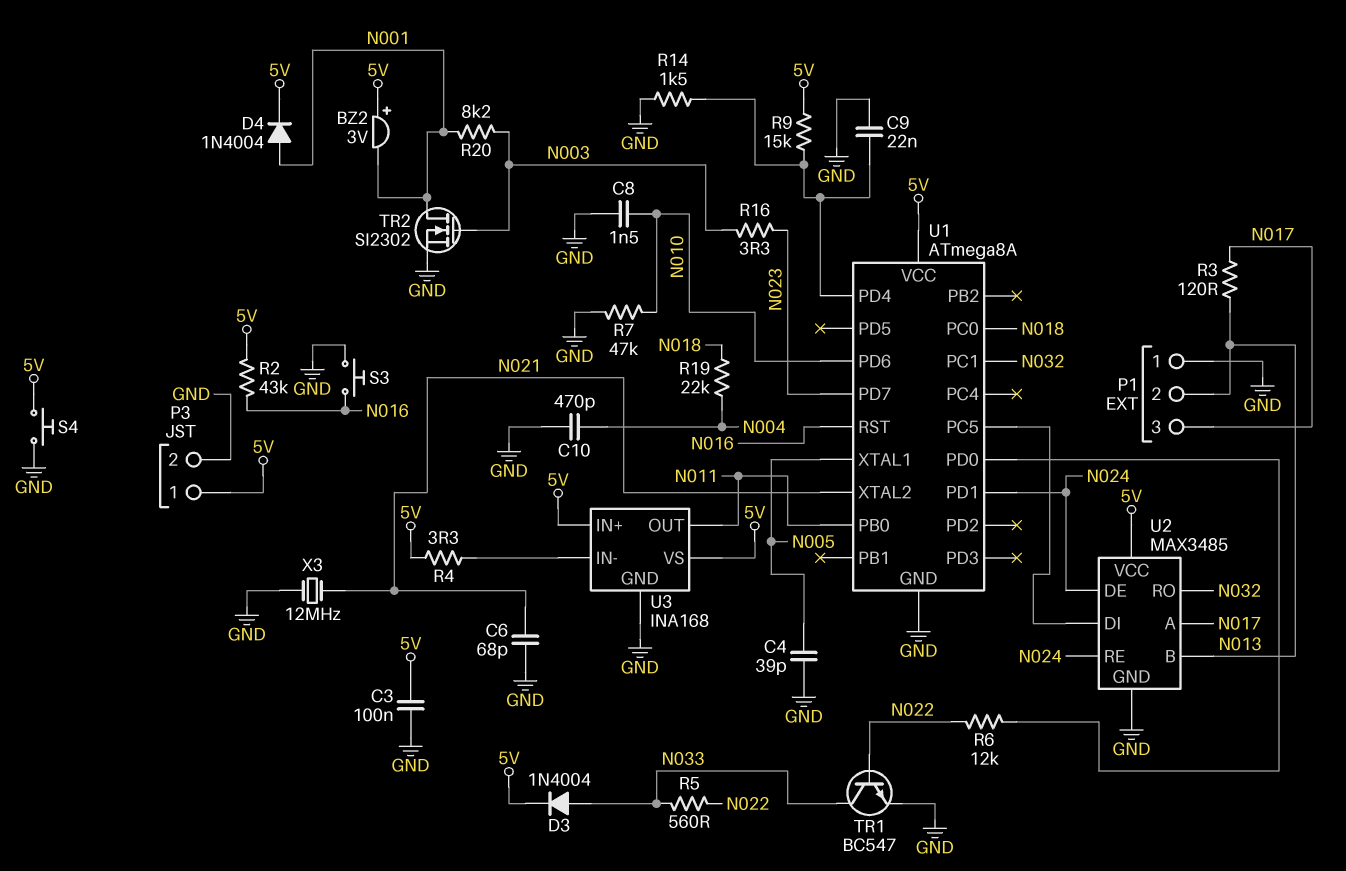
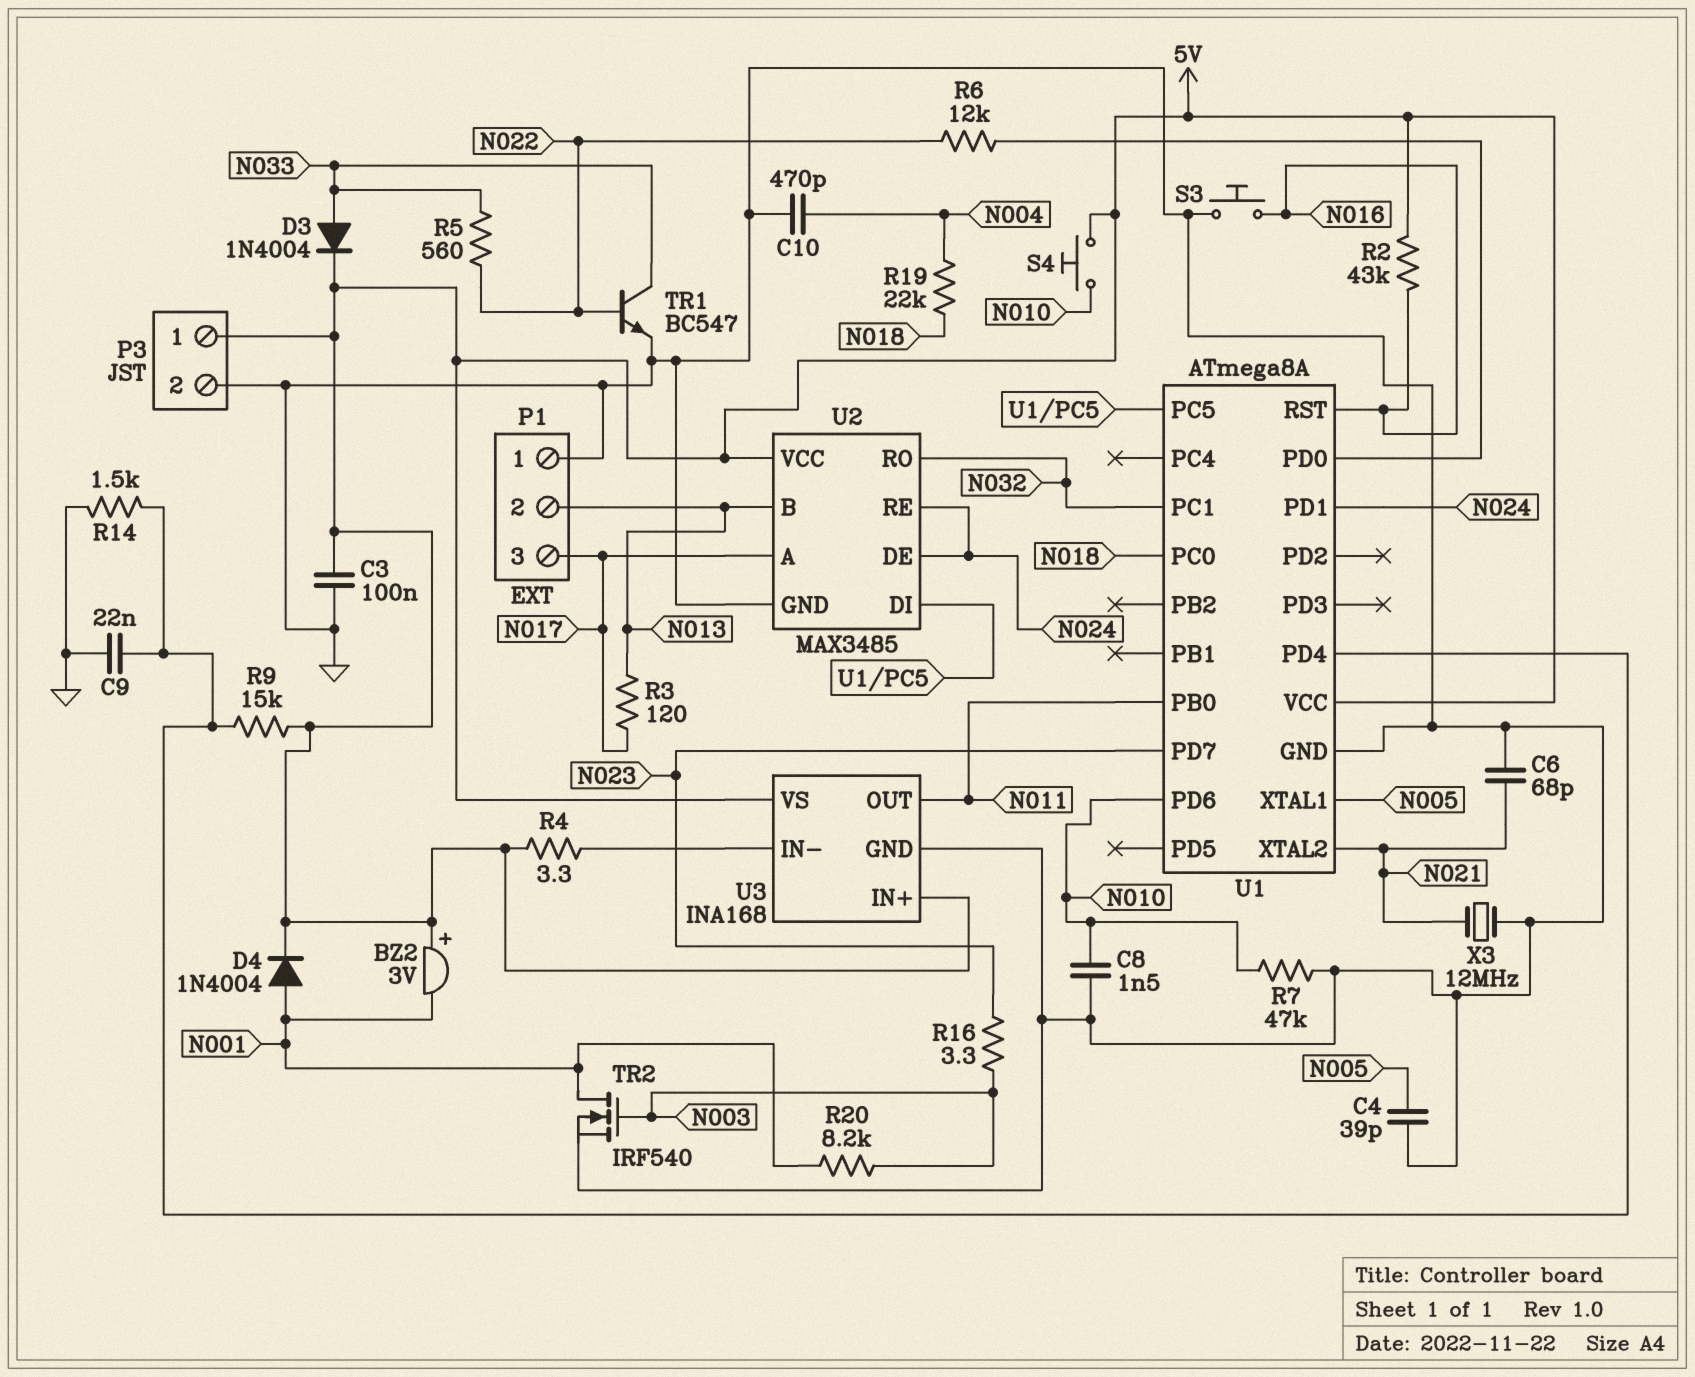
S4: button (5V, GND) -> button (5V, N010)
TR2: NMOS SI2302 (G N003, D N001, S GND) -> NMOS IRF540 (G N003, D N001, S GND)

